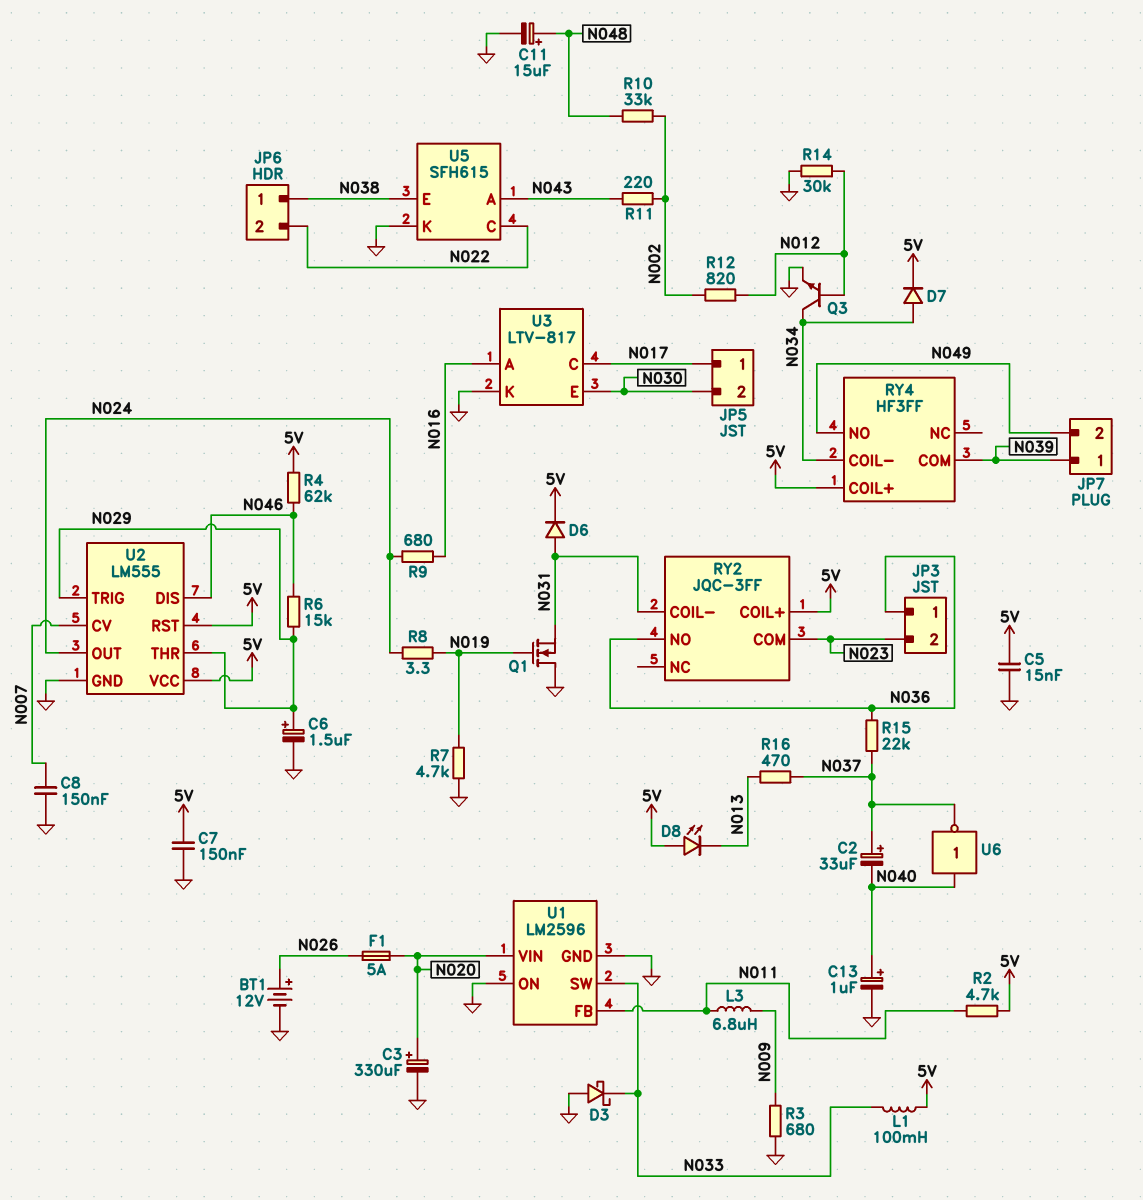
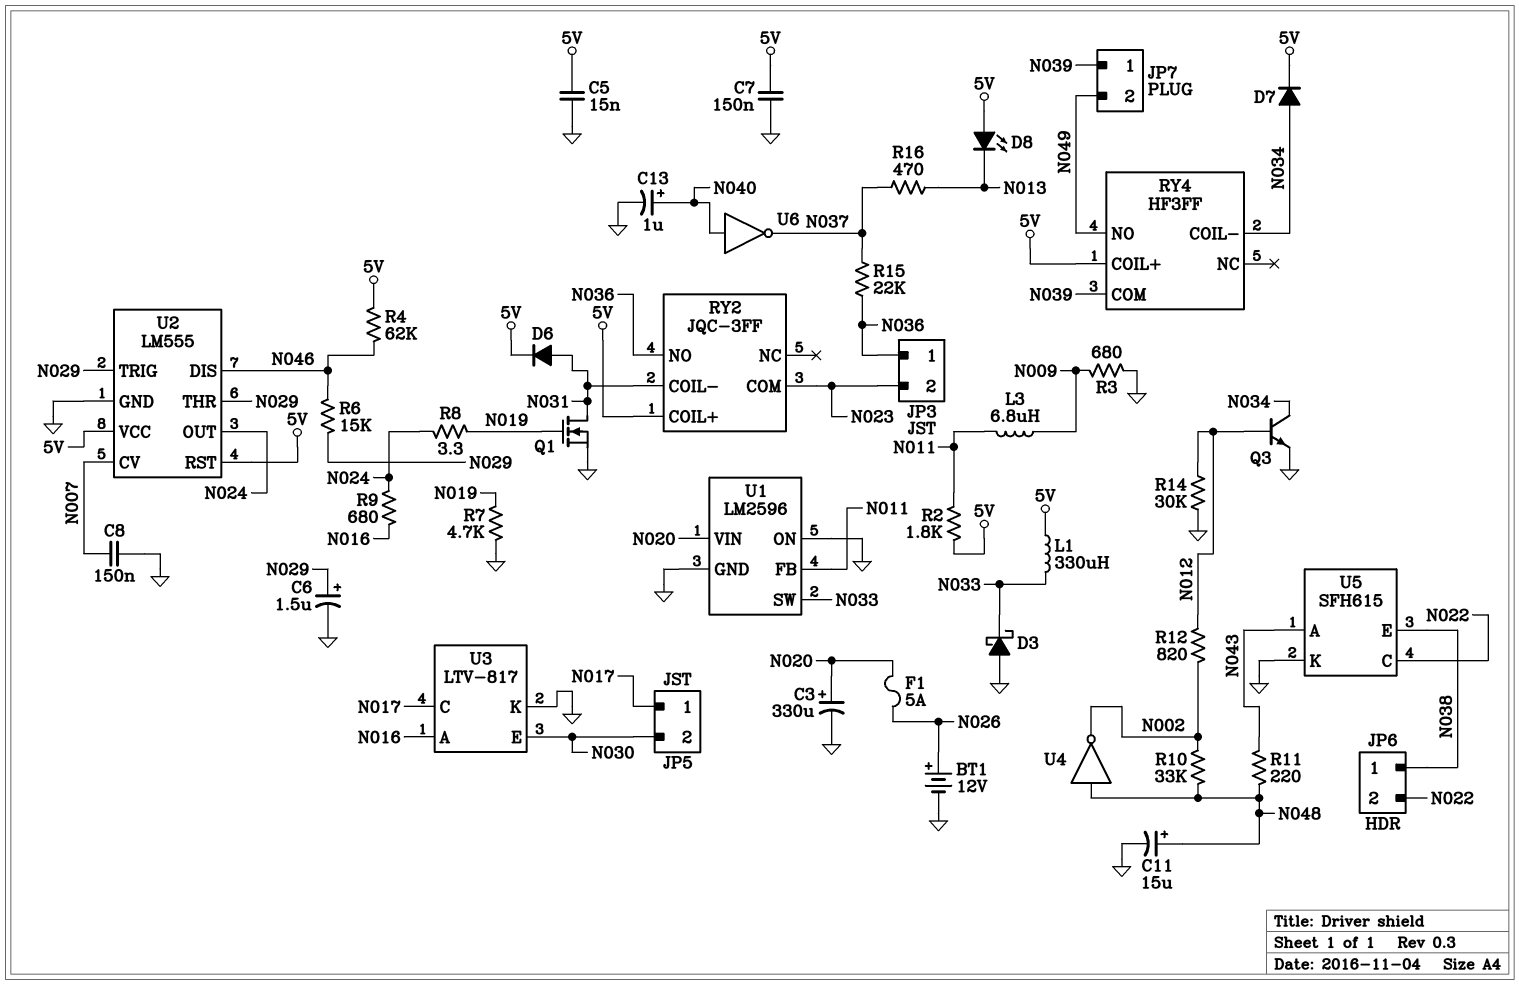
C2: 33uF (plus N037, minus N040) -> none
L1: 100mH (5V, N033) -> 330uH (5V, N033)
Q1: NMOS (G N019, D GND, S N031) -> NMOS (G N019, D N031, S GND)
R2: 4.7k (5V, N011) -> 1.8k (5V, N011)
R11: 220 (N002, N043) -> 220 (N043, N048)
U4: none -> NOT (in N048, out N002)

